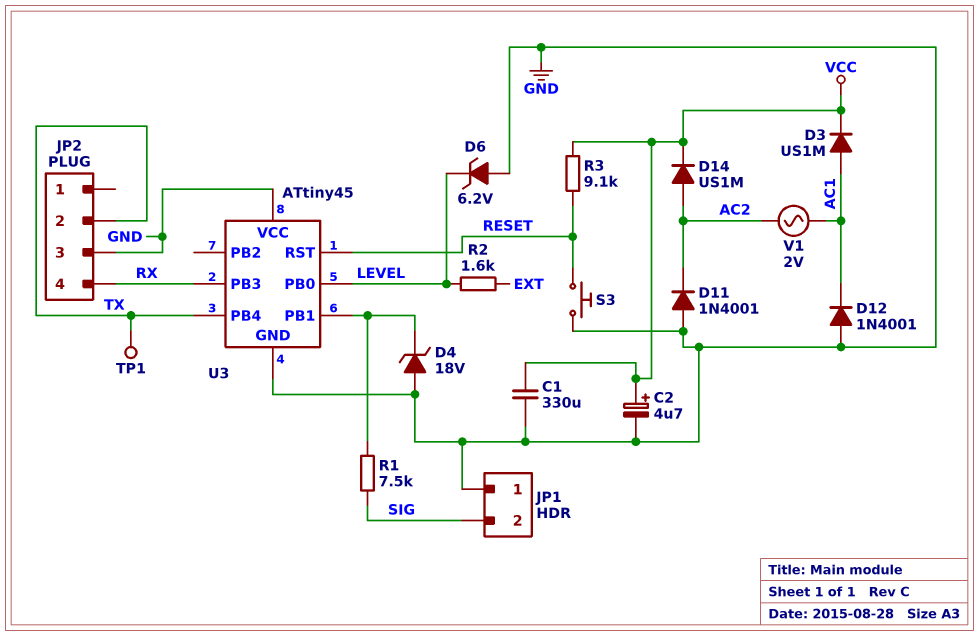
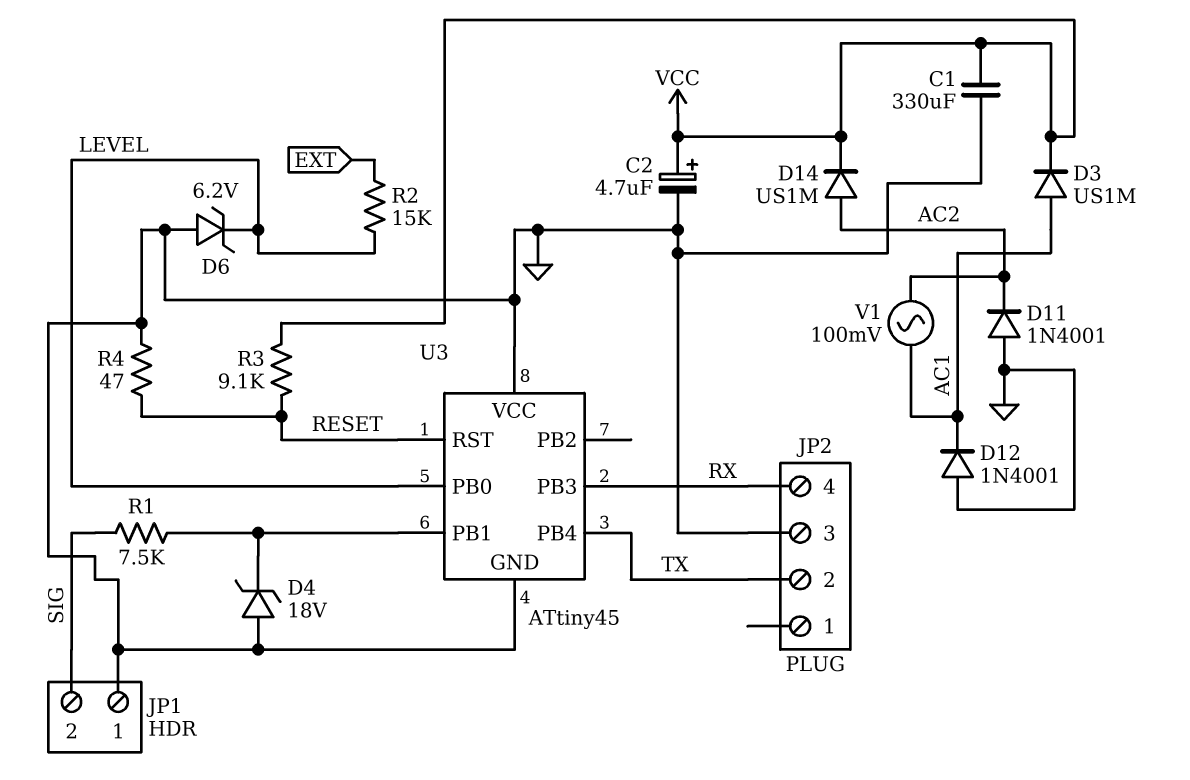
R2: 1.6k (EXT, LEVEL) -> 15k (EXT, LEVEL)
R4: none -> 47 (GND, RESET)
S3: button (GND, RESET) -> none
TP1: test point (TX) -> none
V1: AC 2V (AC1, AC2) -> AC 100mV (AC1, AC2)

